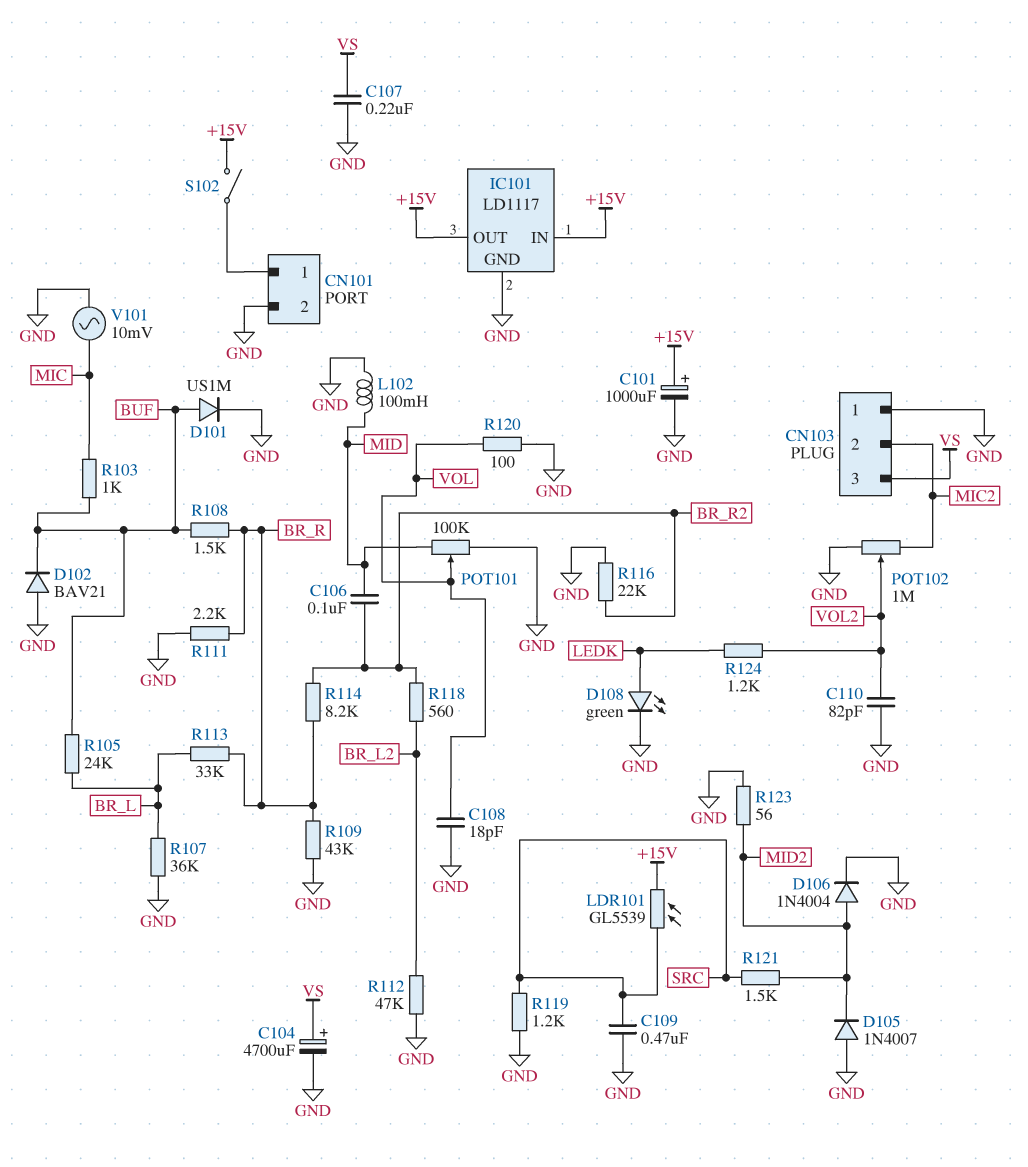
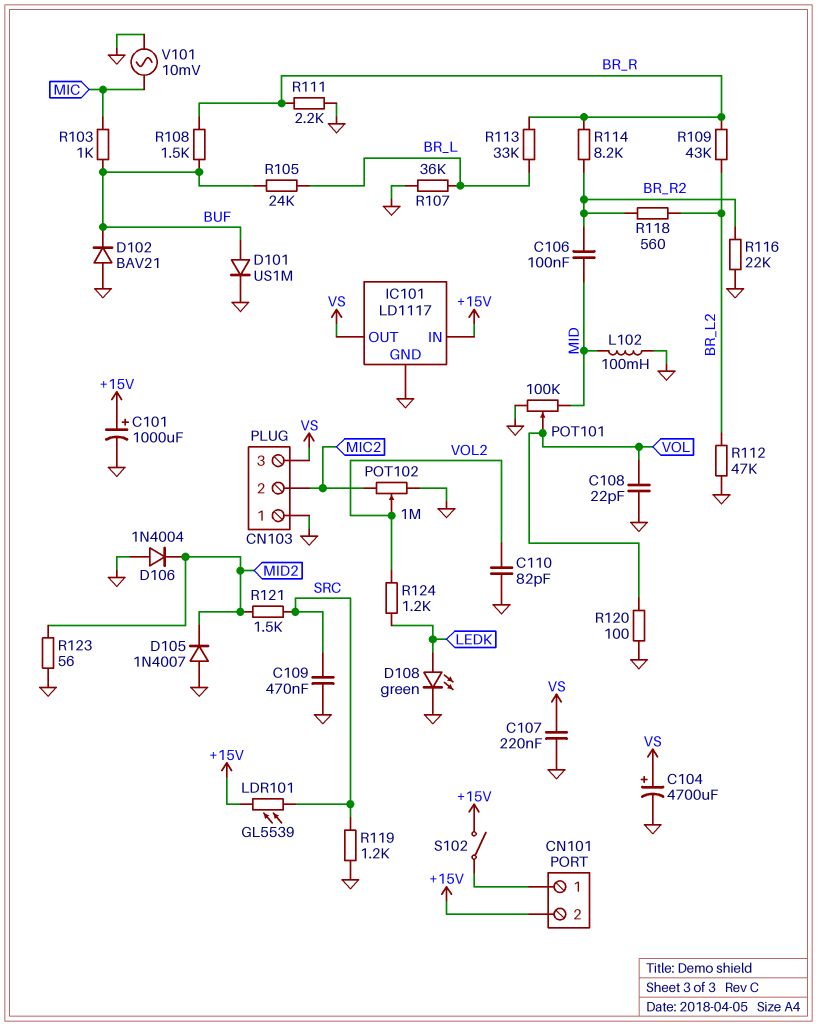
C108: 18pF (GND, VOL) -> 22pF (GND, VOL)
CN101 pin 2: GND -> +15V
D106: diode 1N4004 (A MID2, K GND) -> diode 1N4004 (A GND, K MID2)
IC101 pin OUT: +15V -> VS
R109: 43k (BR_R, GND) -> 43k (BR_L2, BR_R)

